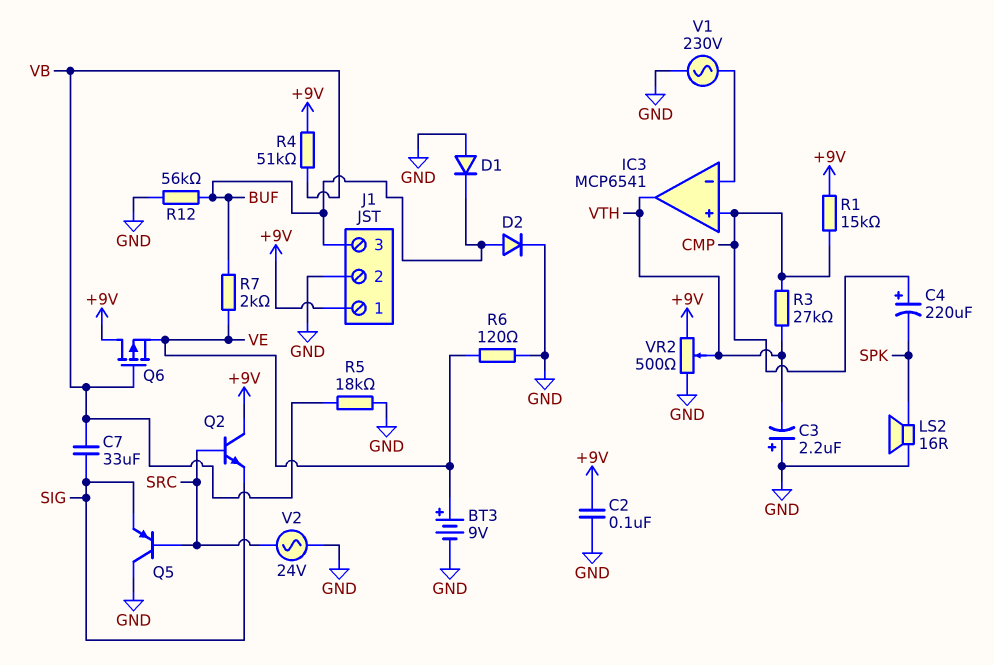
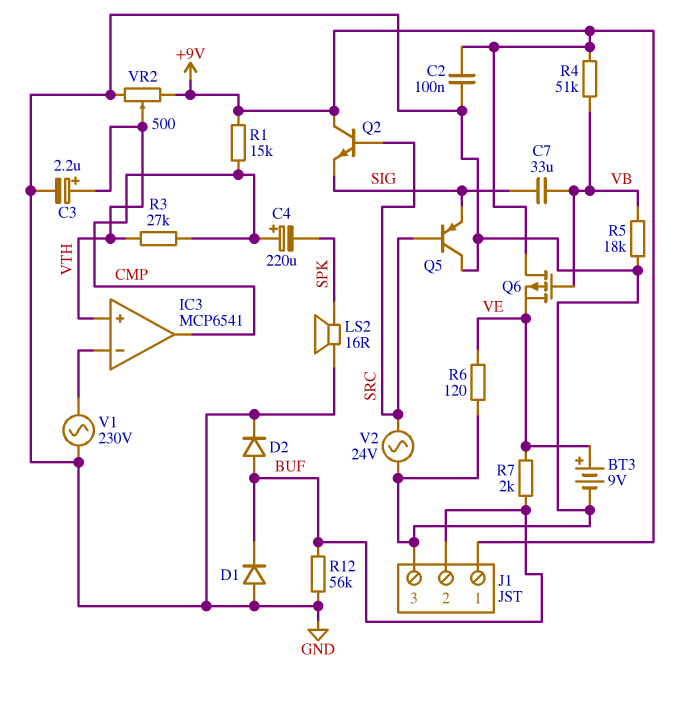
C3: 2.2uF (plus GND, minus VTH) -> 2.2uF (plus VTH, minus GND)
IC3 pin in+: CMP -> VTH
IC3 pin out: VTH -> CMP
J1 pin 2: GND -> BUF
J1 pin 3: BUF -> GND

